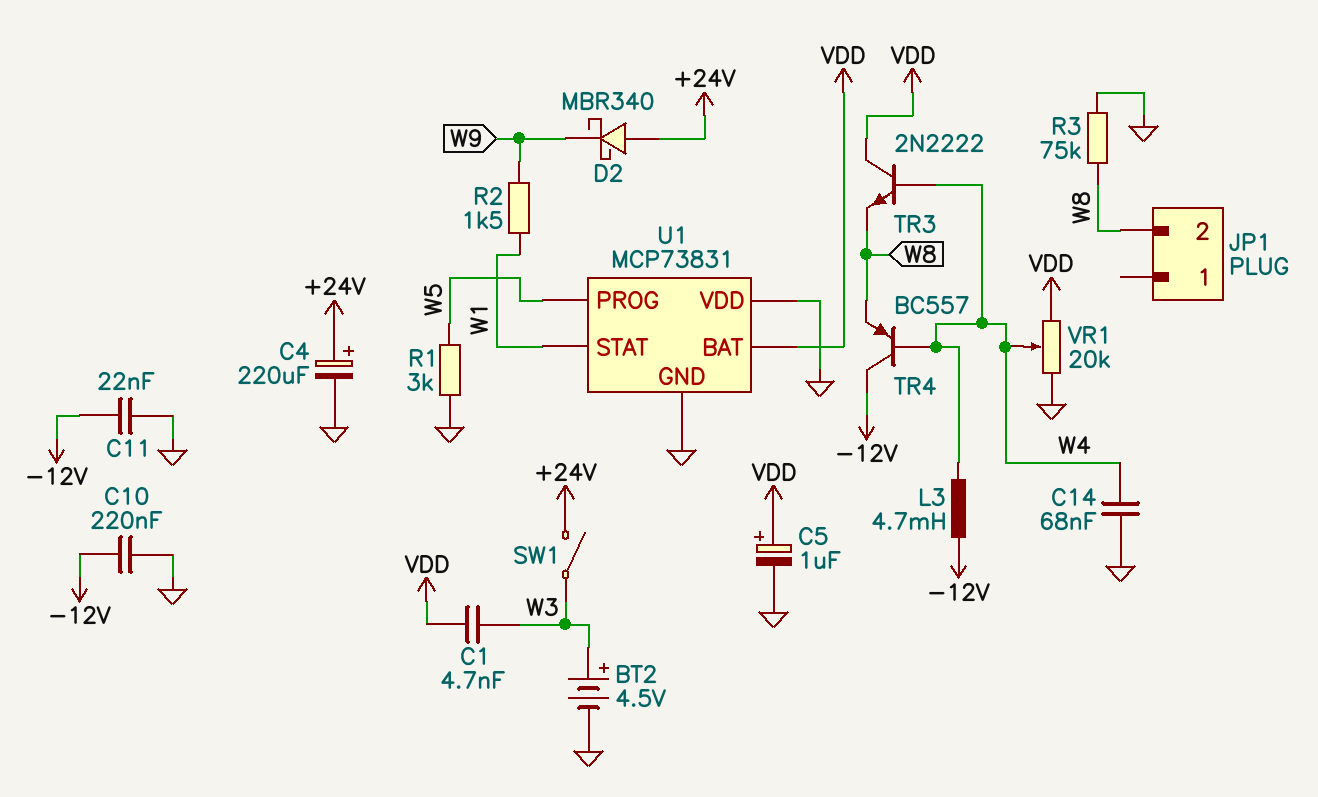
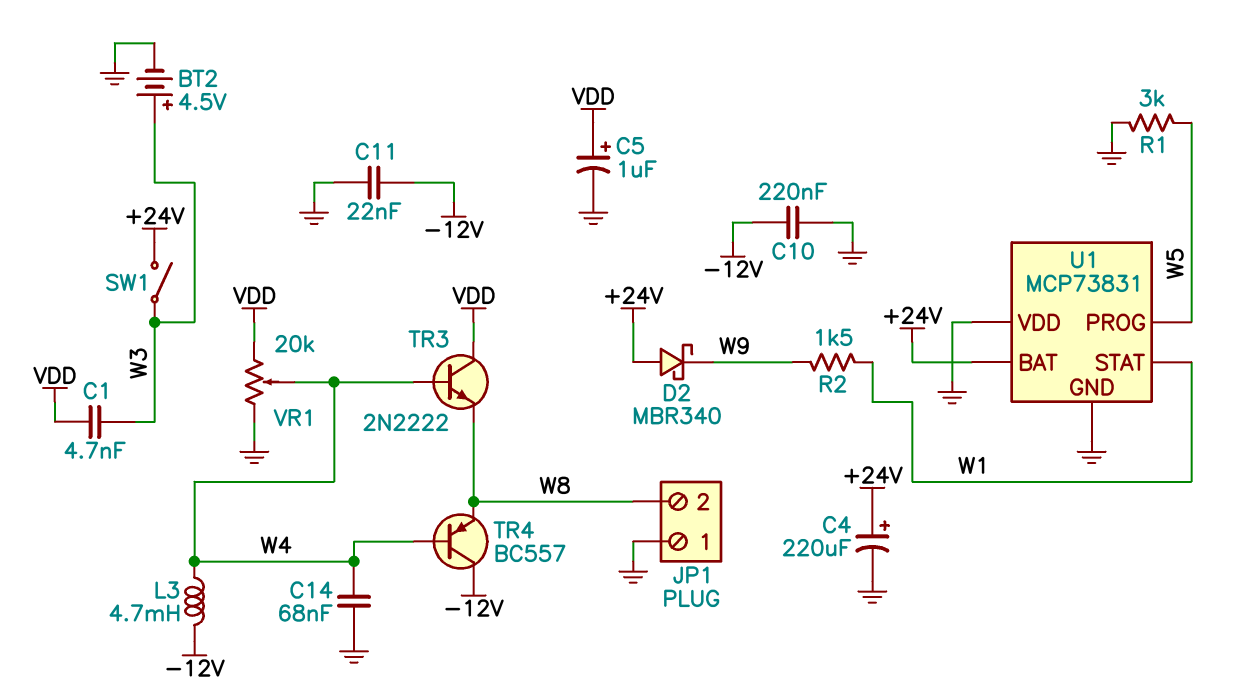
JP1 pin 1: none -> GND
R3: 75k (GND, W8) -> none
U1 pin BAT: VDD -> +24V

